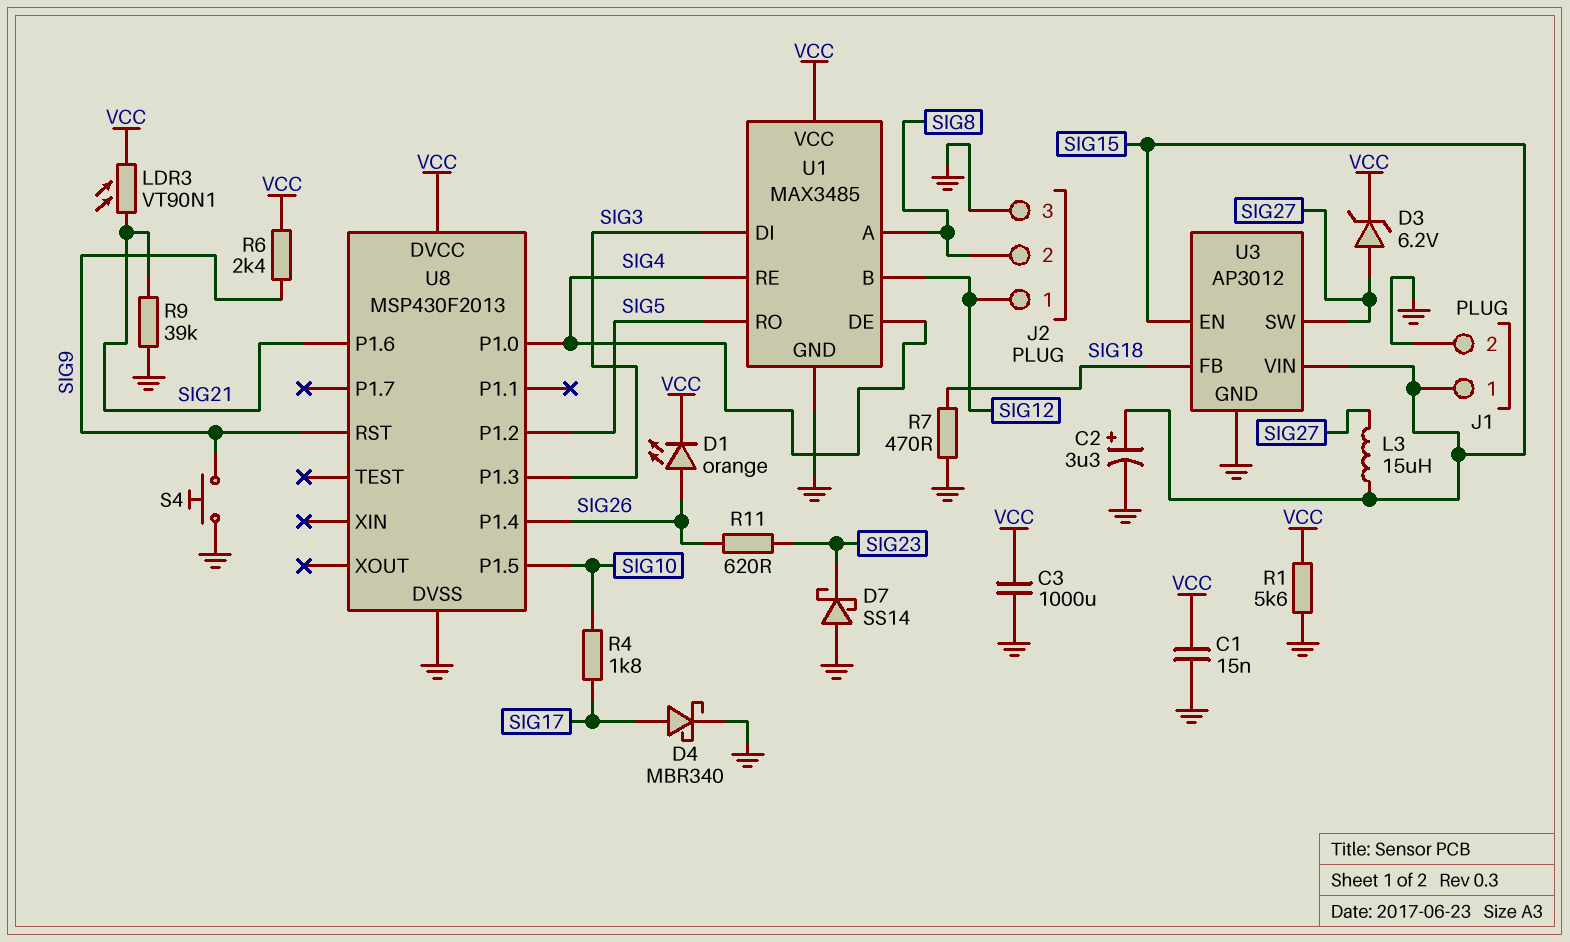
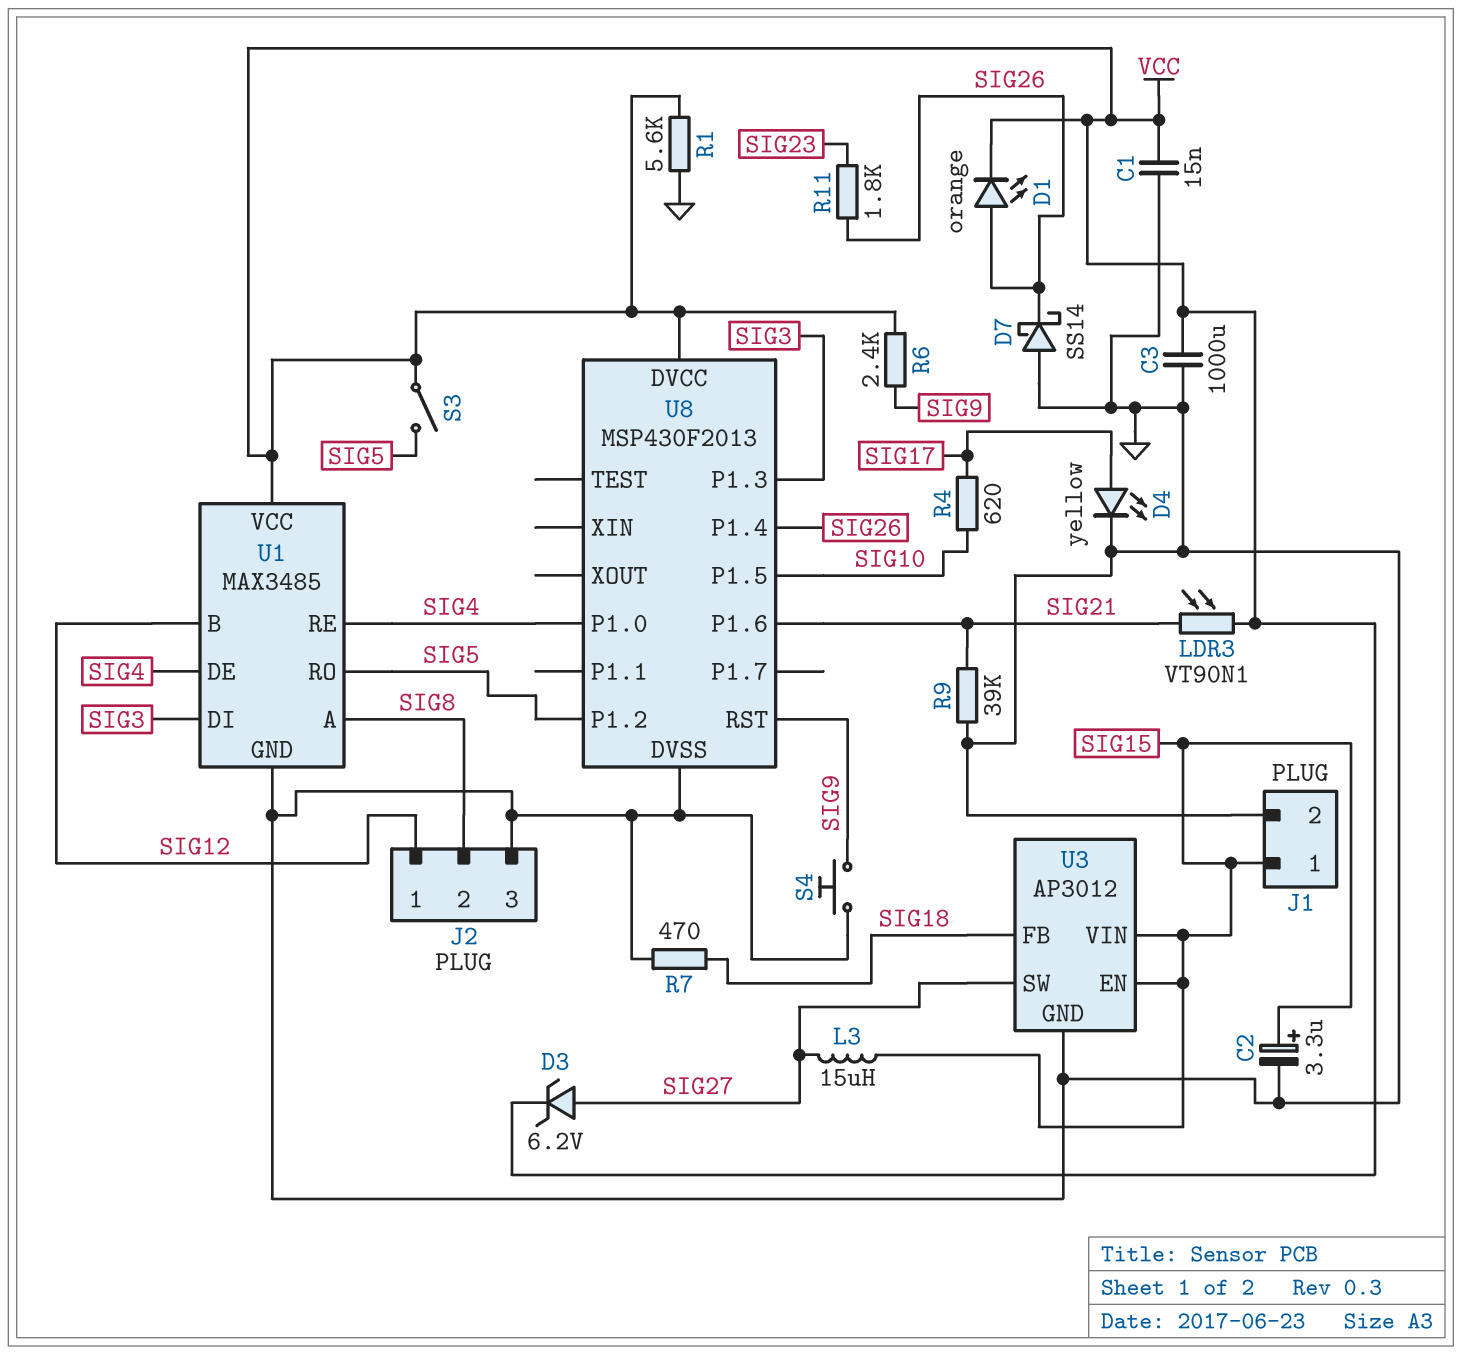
D4: schottky MBR340 (A SIG17, K GND) -> LED yellow (A SIG17, K GND)
D7: schottky SS14 (A GND, K SIG23) -> schottky SS14 (A GND, K SIG26)
R4: 1.8k (SIG10, SIG17) -> 620 (SIG10, SIG17)
R11: 620 (SIG23, SIG26) -> 1.8k (SIG23, SIG26)
S3: none -> switch (SIG5, VCC)

